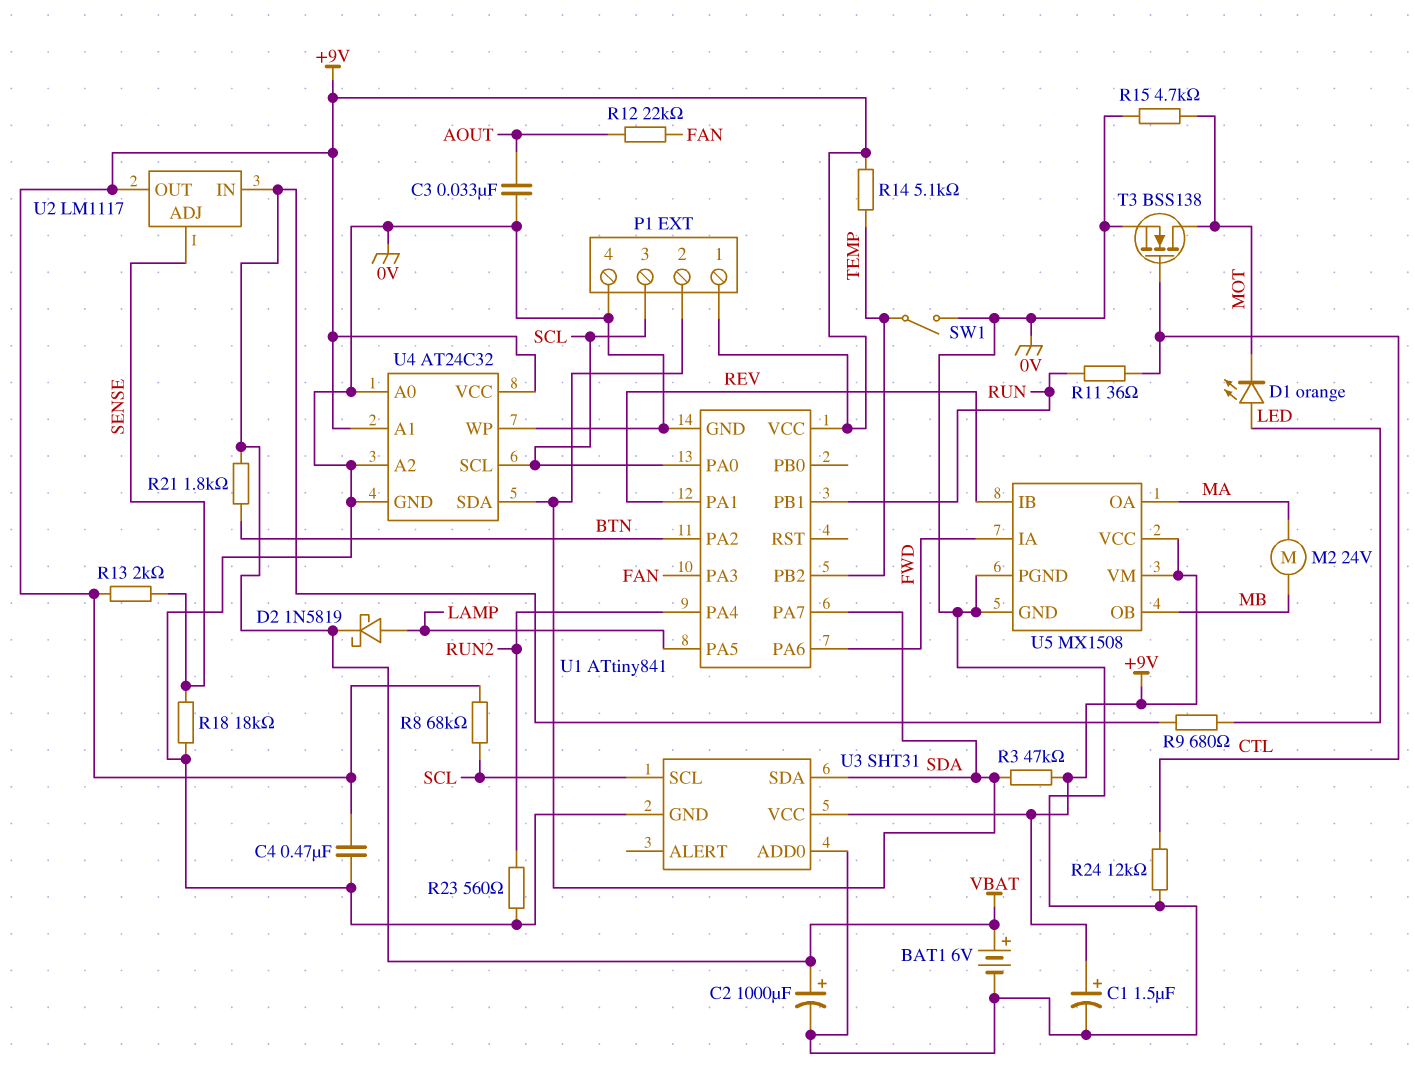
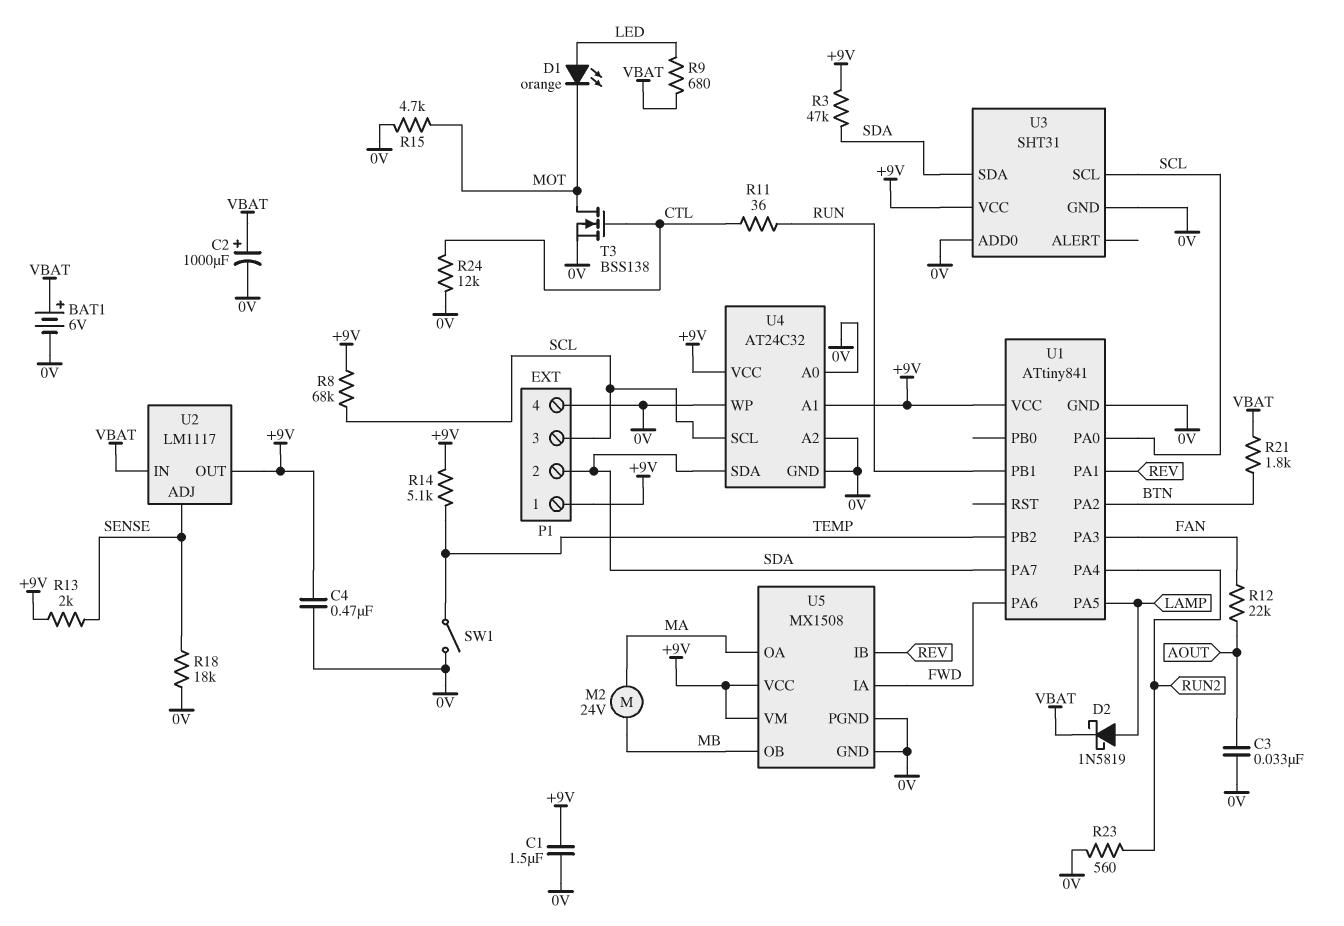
C1: 1.5uF (plus +9V, minus 0V) -> 1.5uF (+9V, 0V)

